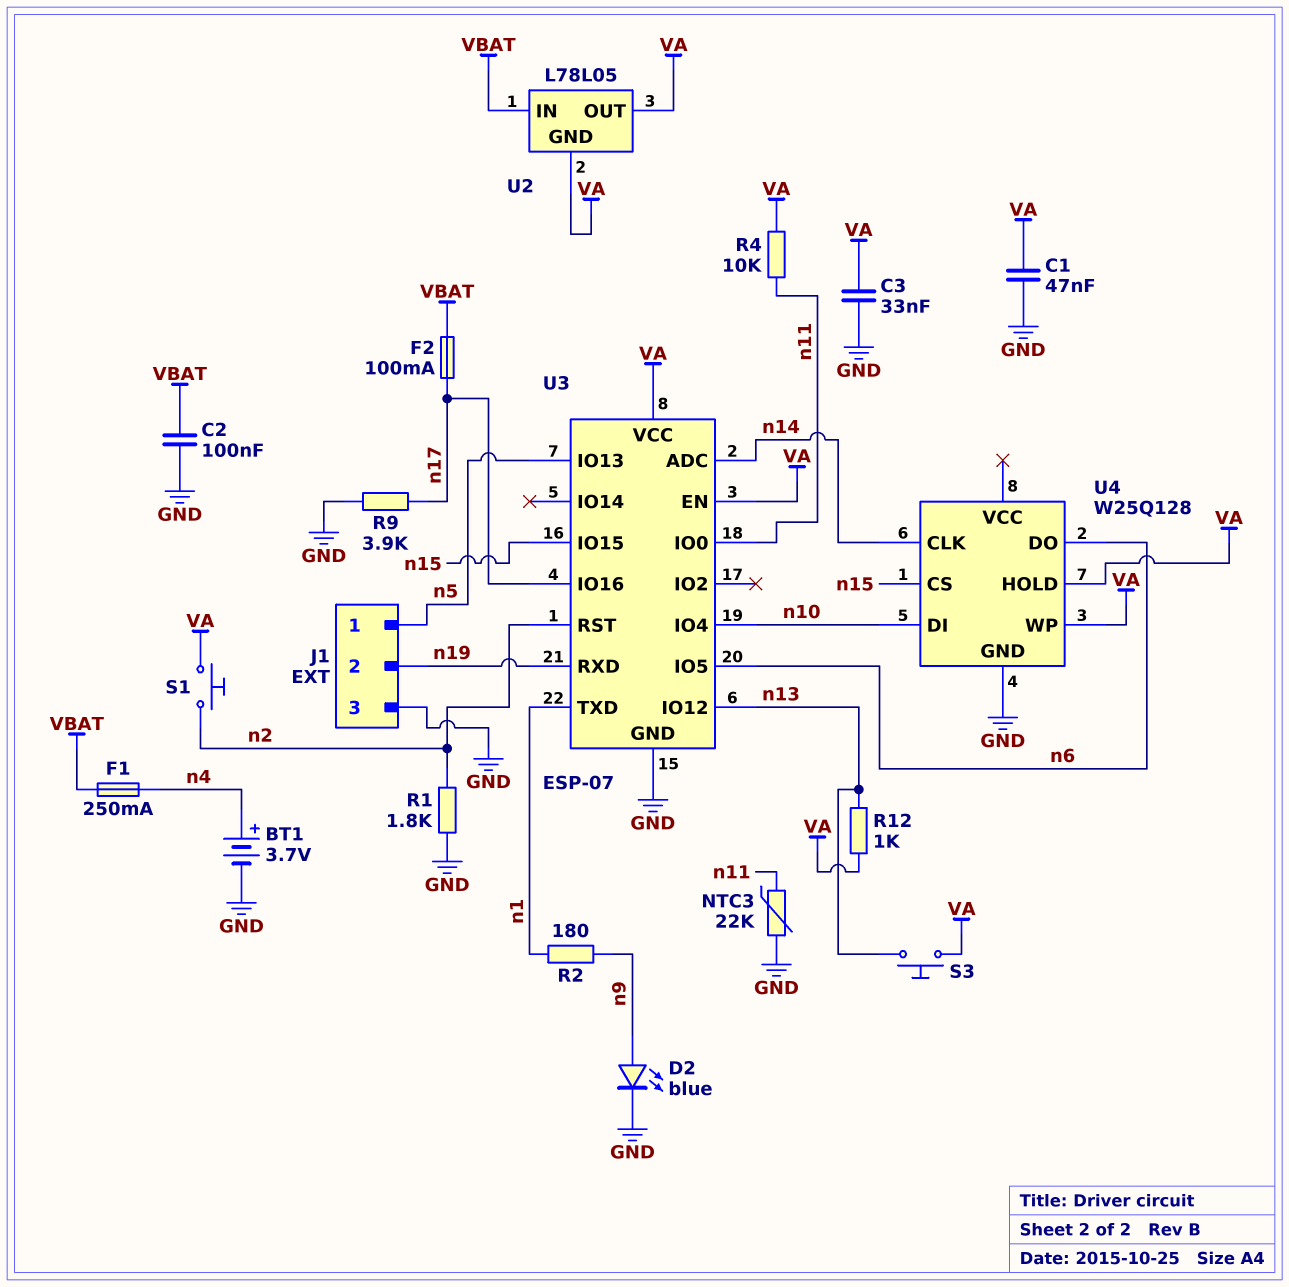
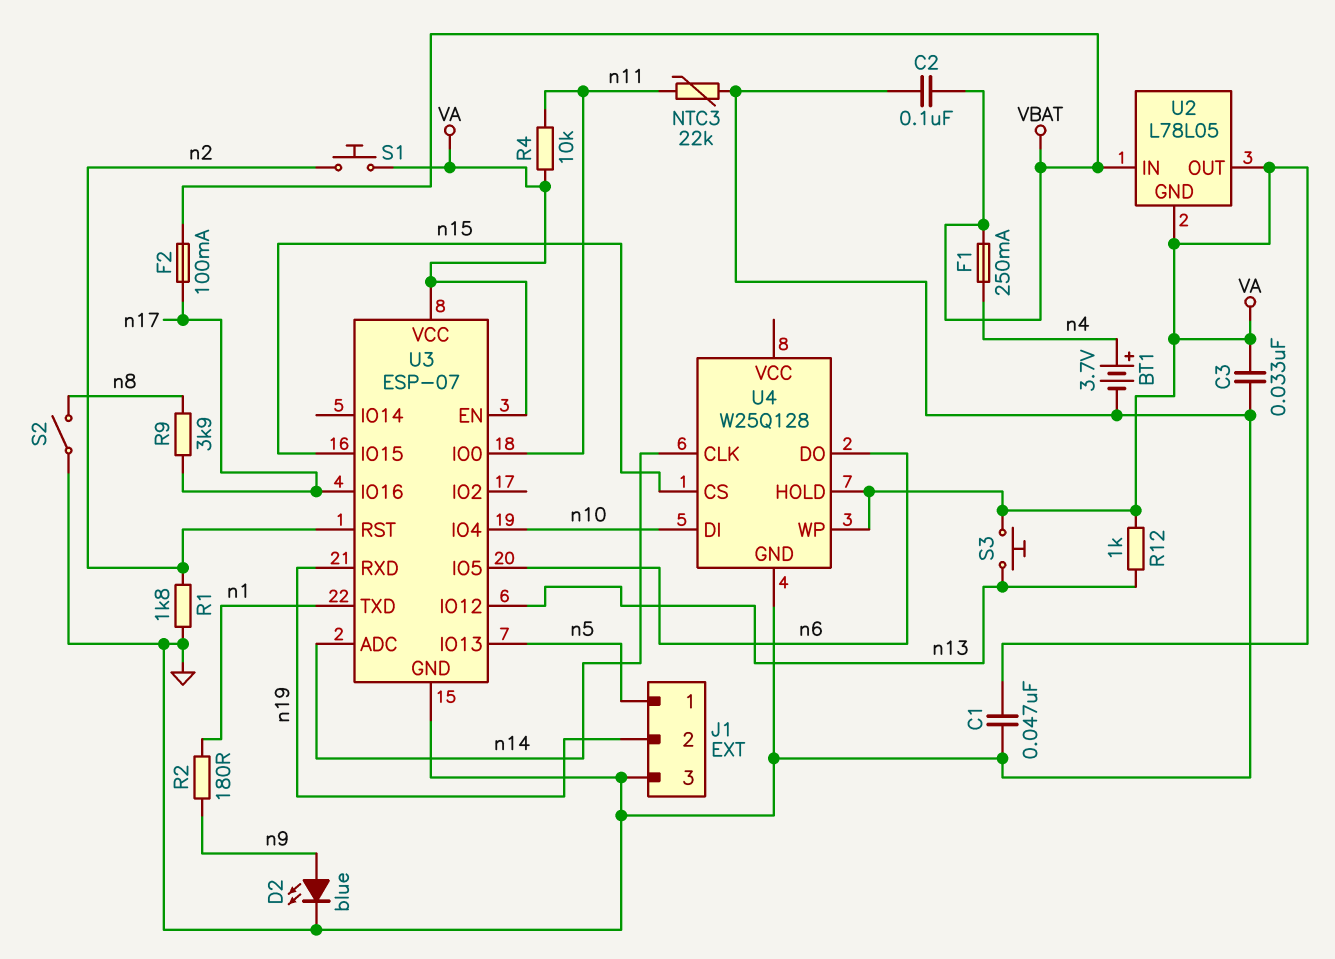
R9: 3.9k (GND, n17) -> 3.9k (n8, n17)
S2: none -> switch (GND, n8)

